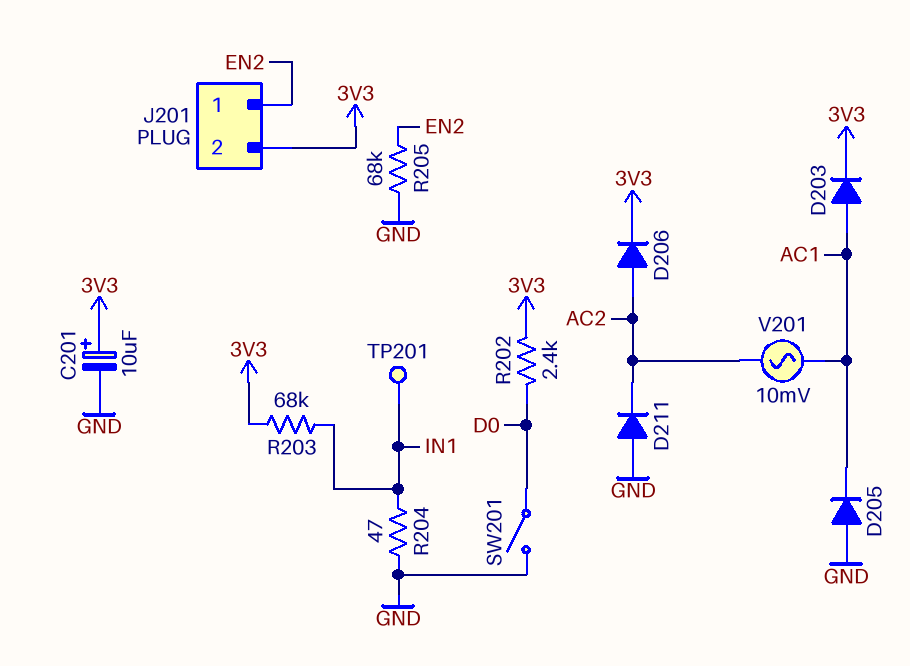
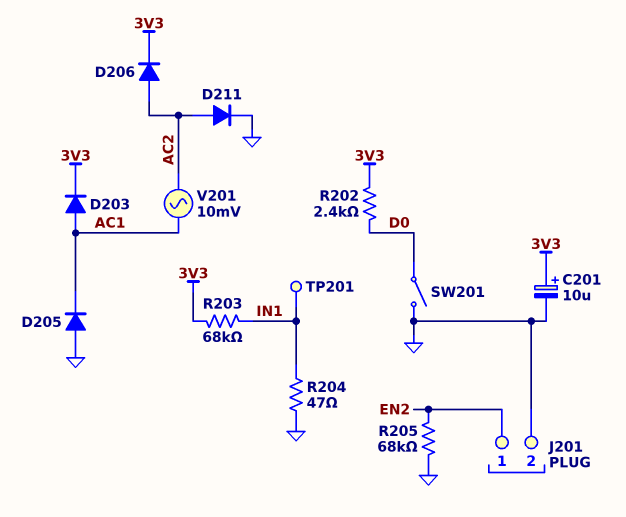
D211: diode (A GND, K AC2) -> diode (A AC2, K GND)
J201 pin 2: 3V3 -> GND

